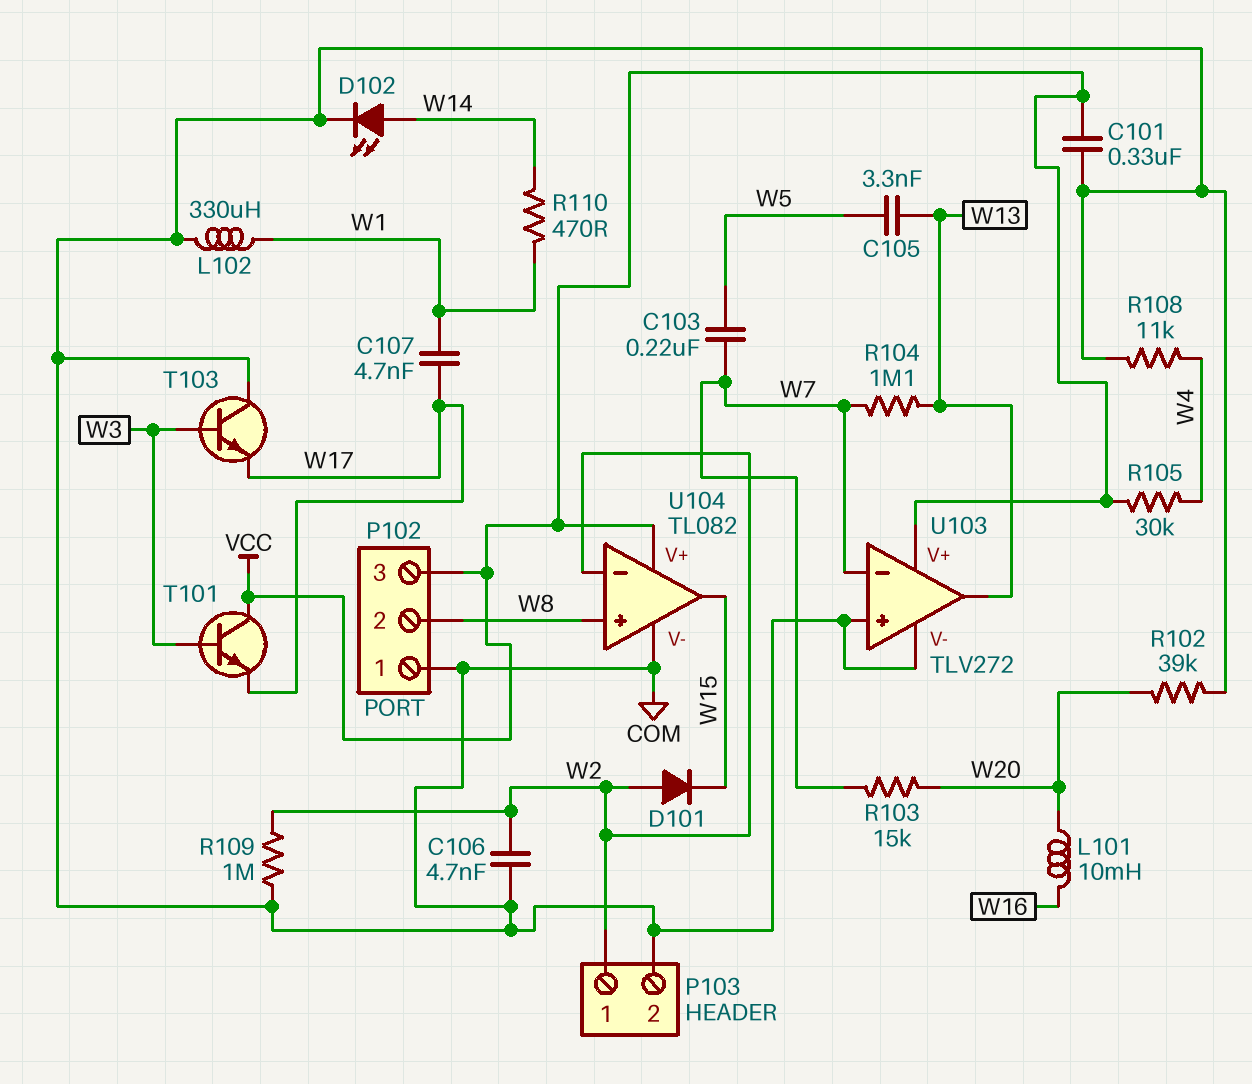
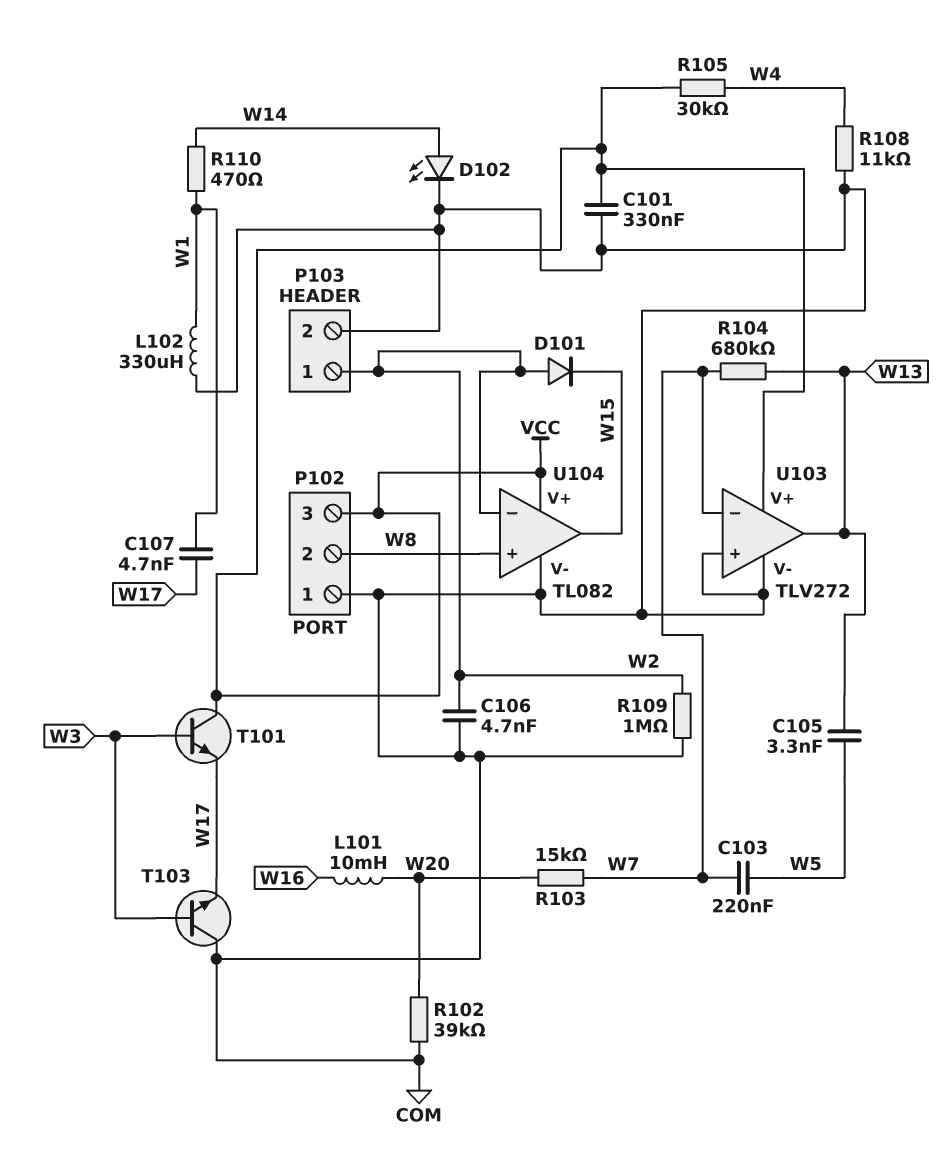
R104: 1.1M (W7, W13) -> 680k (W7, W13)

